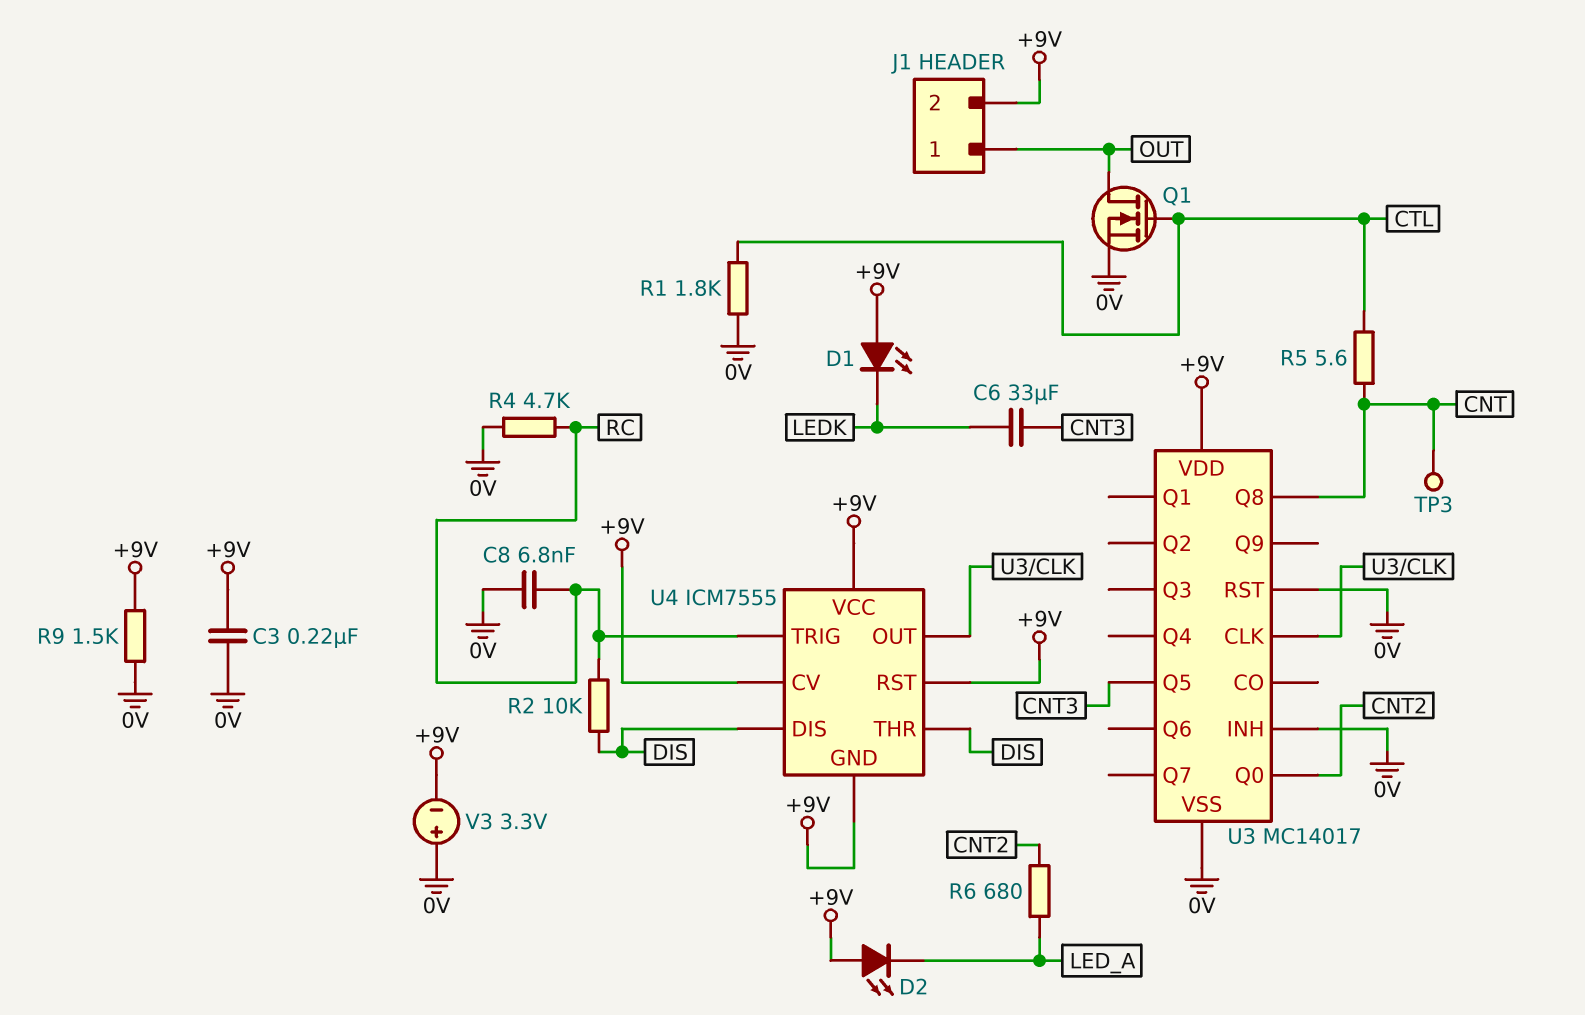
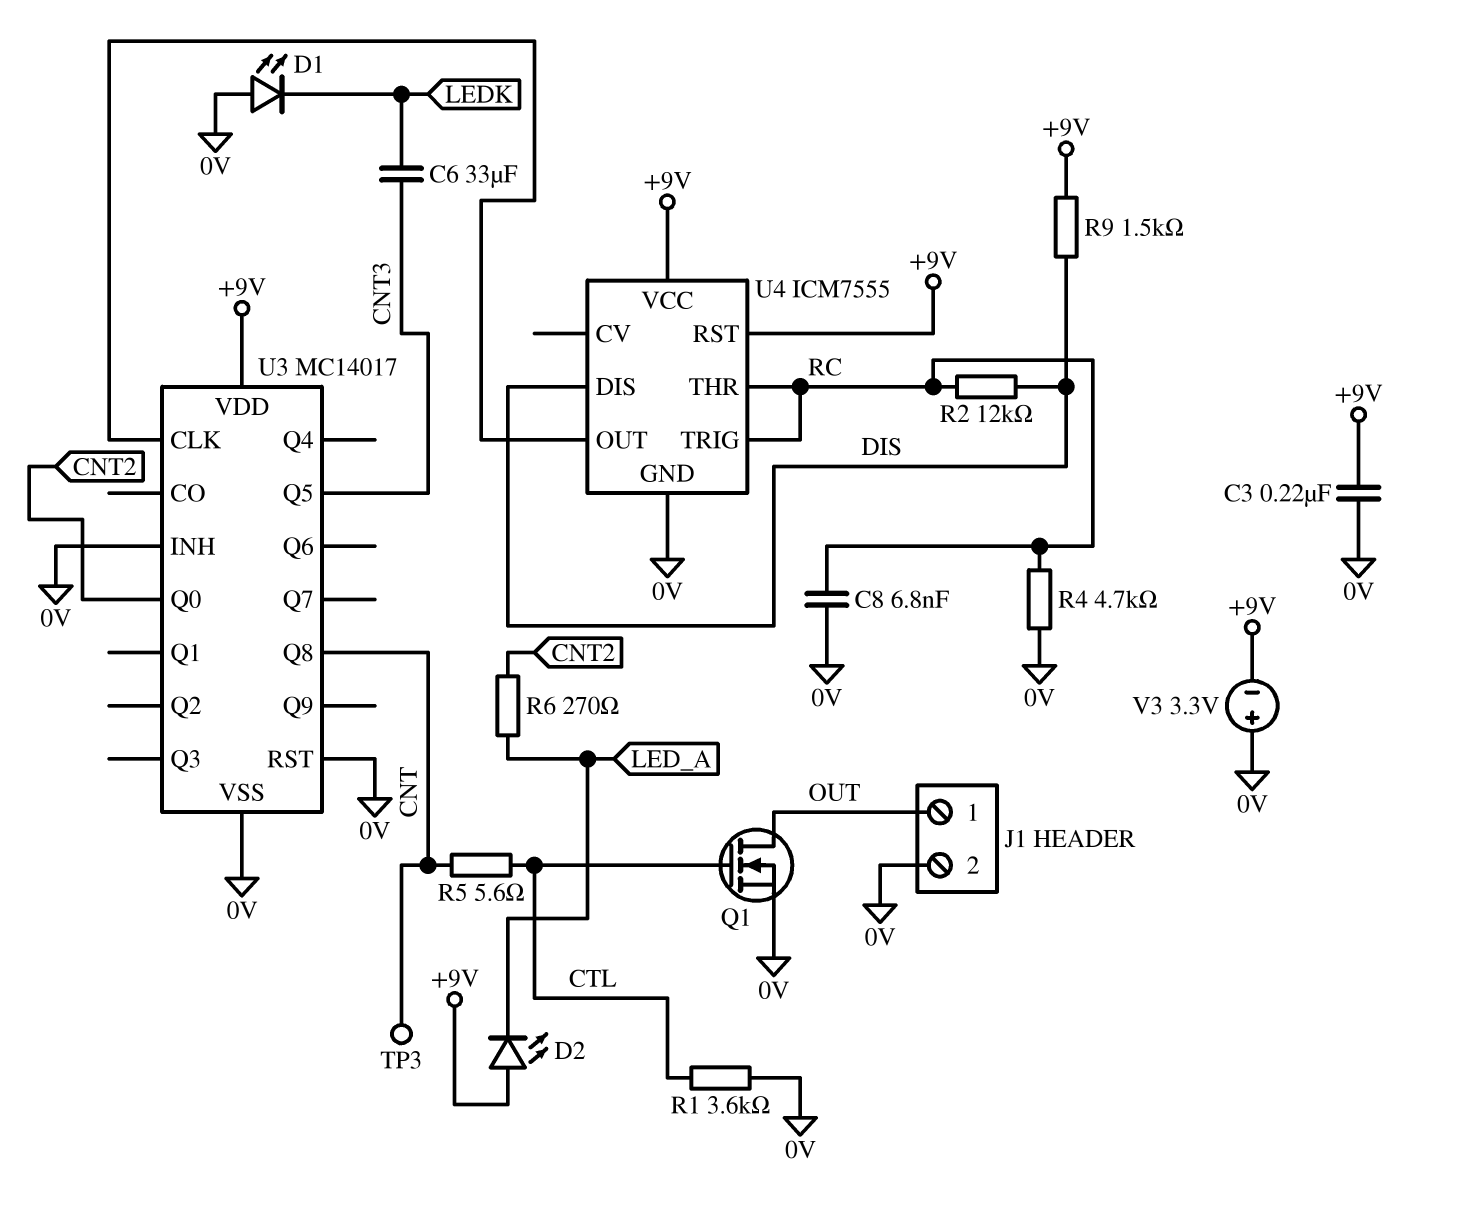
D1: LED (A +9V, K LEDK) -> LED (A 0V, K LEDK)
J1 pin 2: +9V -> 0V
R1: 1.8k (0V, CTL) -> 3.6k (0V, CTL)
R2: 10k (DIS, RC) -> 12k (DIS, RC)
R6: 680 (CNT2, LED_A) -> 270 (CNT2, LED_A)
R9: 1.5k (+9V, 0V) -> 1.5k (+9V, DIS)
U4 pin CV: +9V -> none
U4 pin GND: +9V -> 0V
U4 pin THR: DIS -> RC

